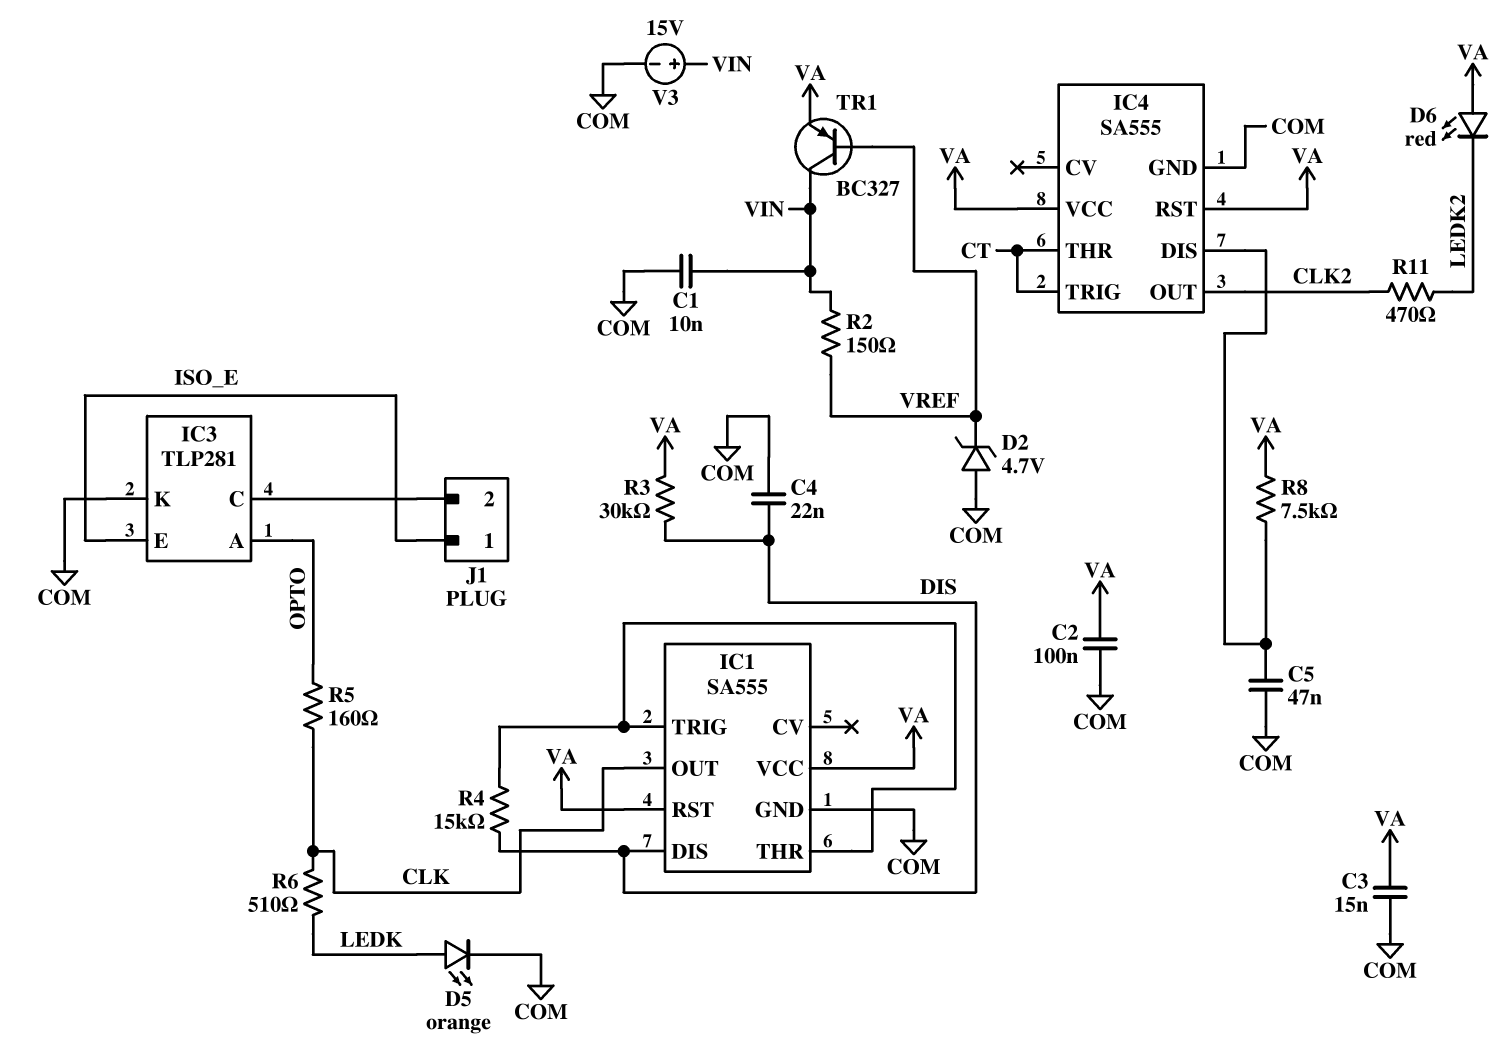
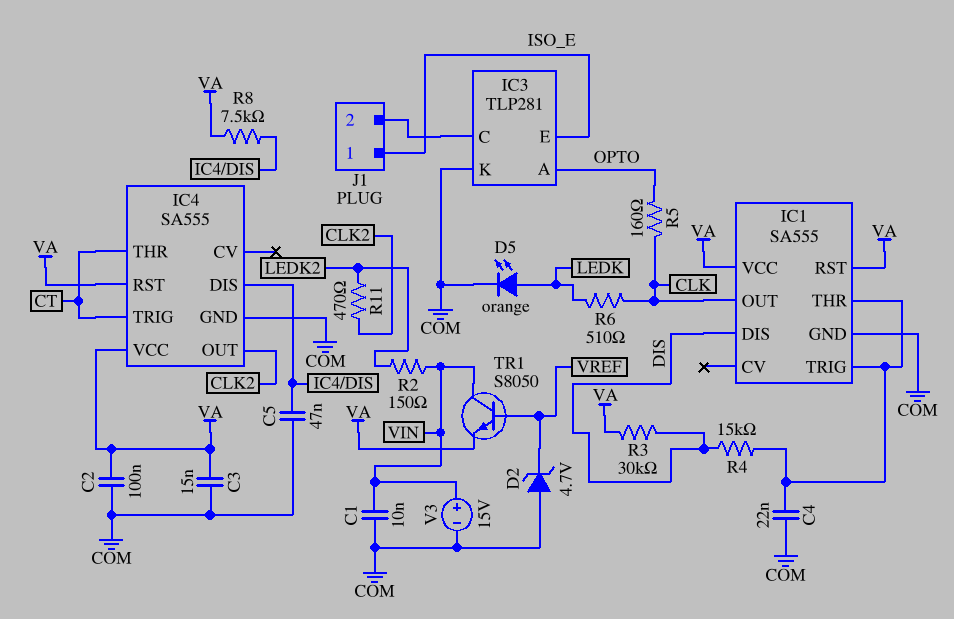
C4: 22nF (COM, DIS) -> 22nF (COM, IC1/THR)
D6: LED red (A VA, K LEDK2) -> none
R2: 150 (VIN, VREF) -> 150 (LEDK2, VIN)
TR1: PNP BC327 (B VREF, C VIN, E VA) -> NPN S8050 (B VREF, C VIN, E VA)

